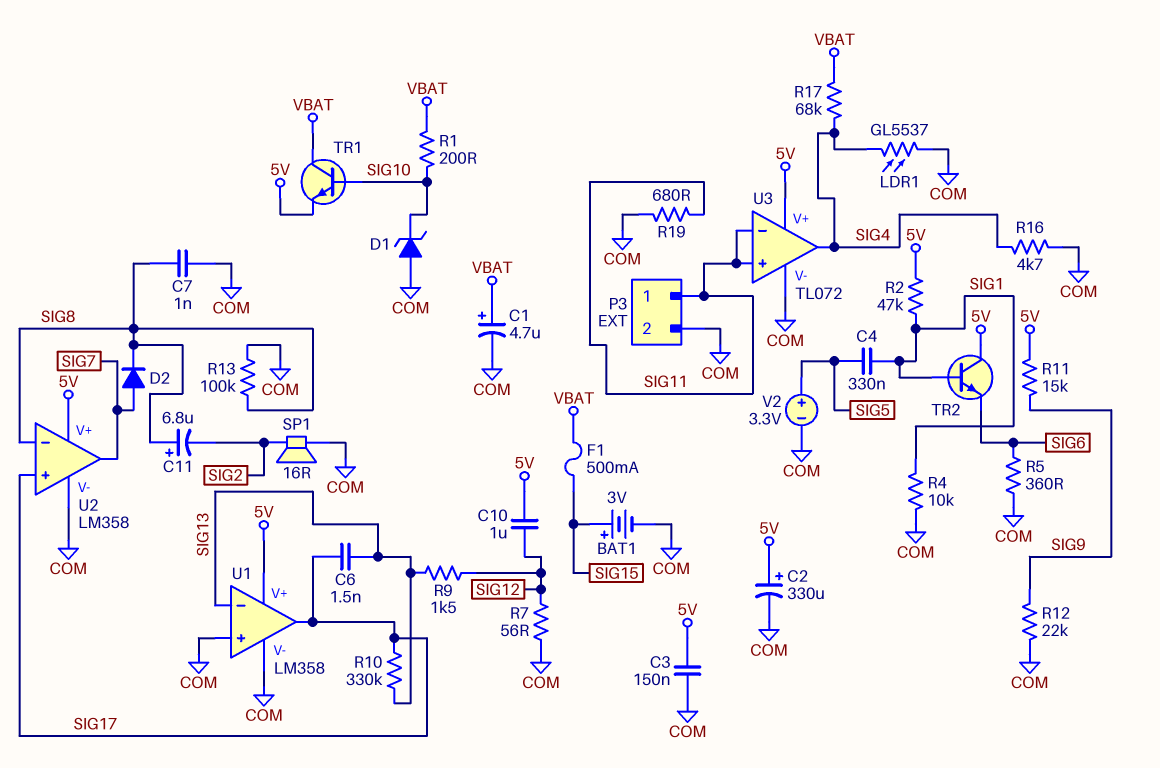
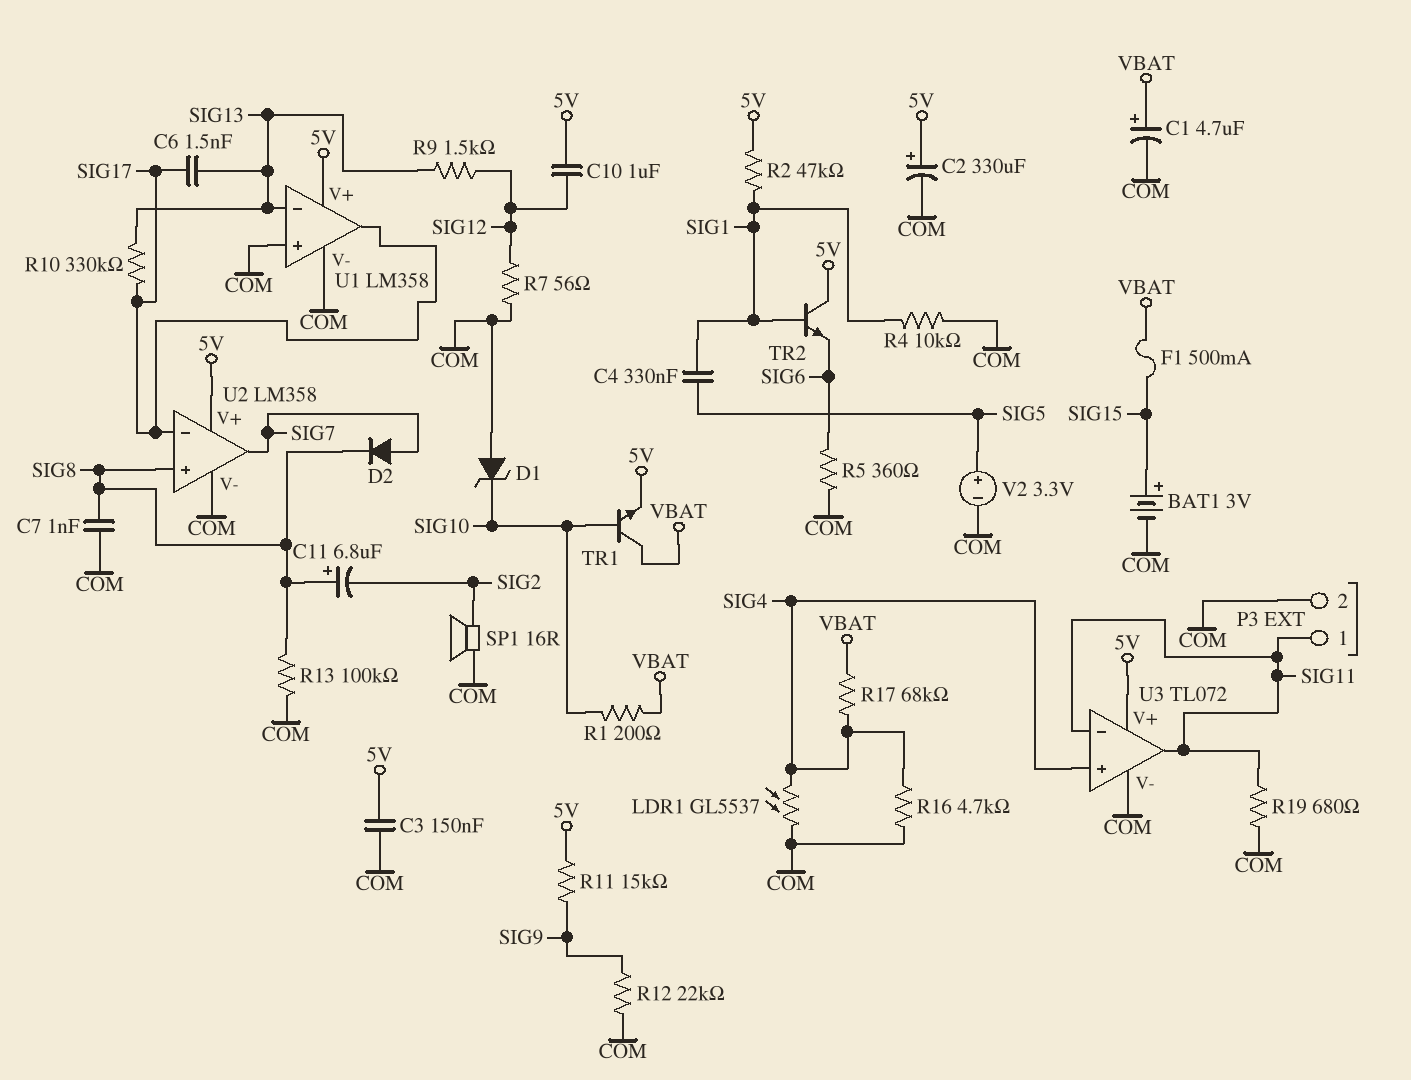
U2 pin in+: SIG17 -> SIG8
U2 pin in-: SIG8 -> SIG17
U3 pin in+: SIG11 -> SIG4
U3 pin out: SIG4 -> SIG11

